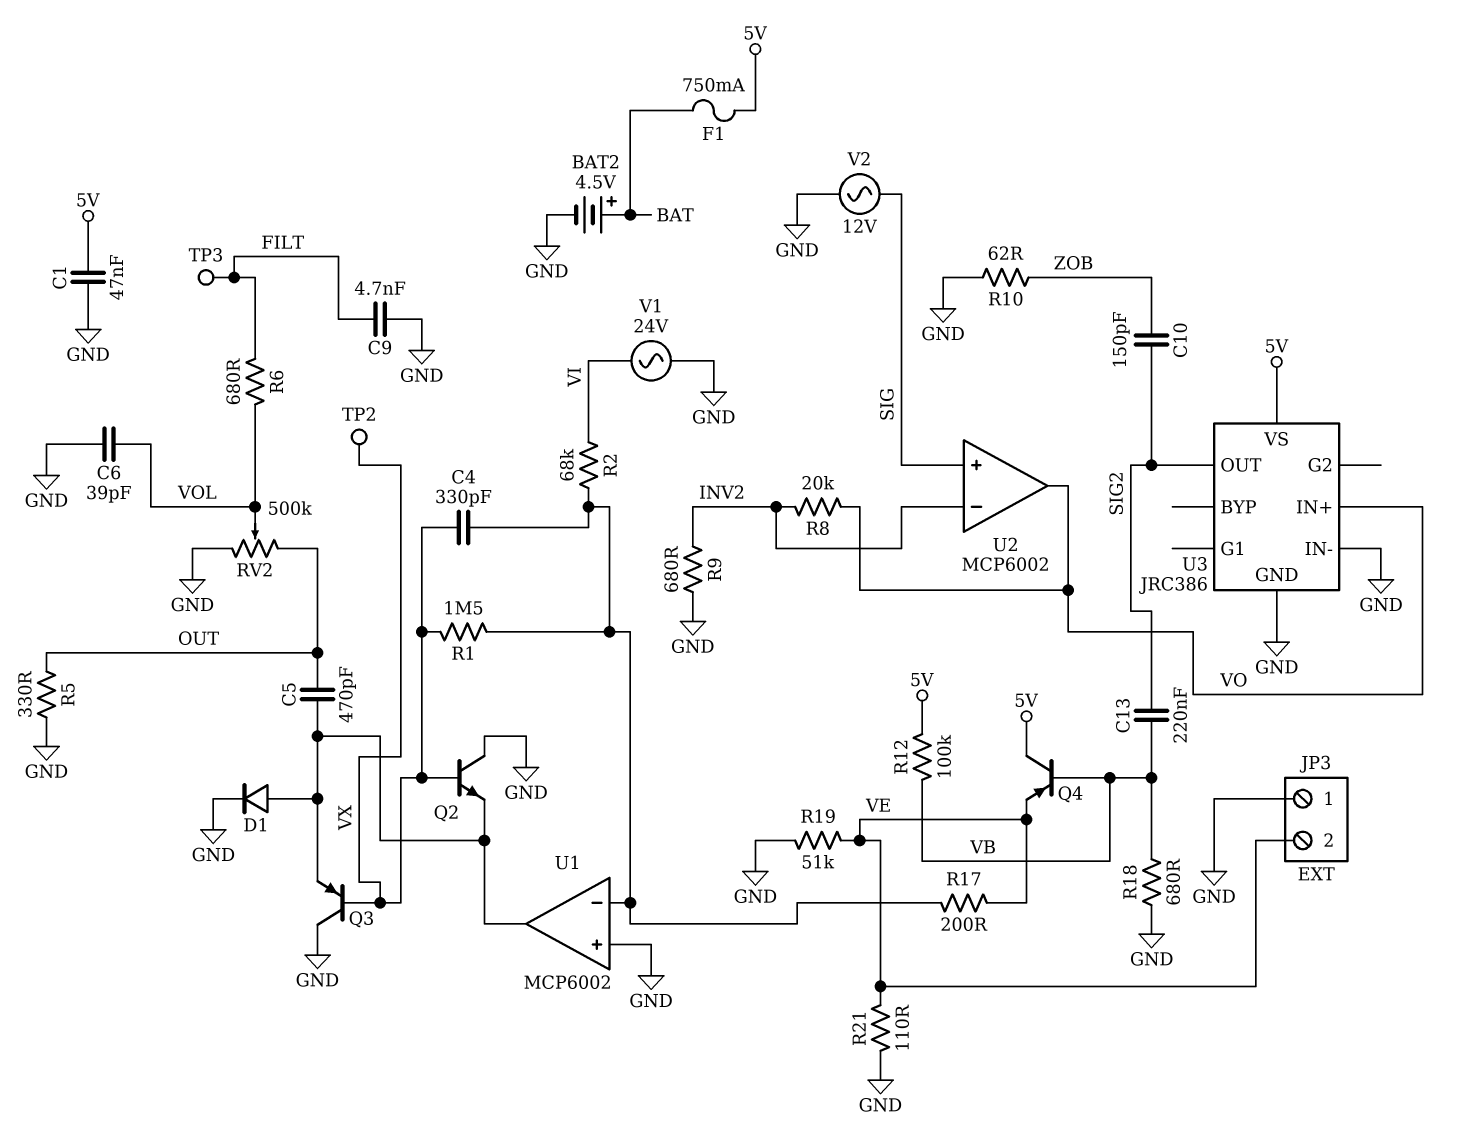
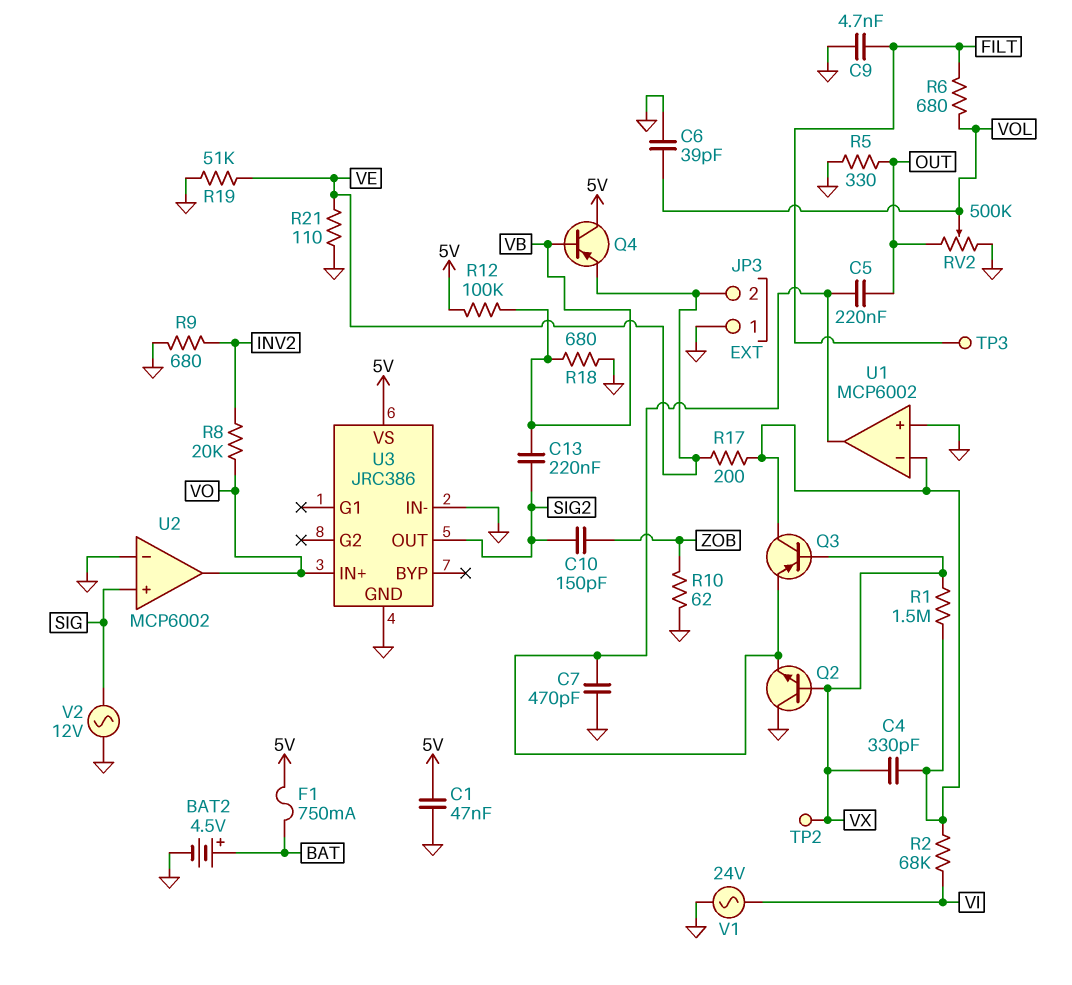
C5: 470pF (OUT, U1/out) -> 220nF (OUT, U1/out)
C7: none -> 470pF (GND, U1/out)
D1: diode (A U1/out, K GND) -> none
Q3: PNP (B VX, C GND, E U1/out) -> PNP (B VX, C U1/in-, E U1/out)
U2 pin in-: INV2 -> GND

